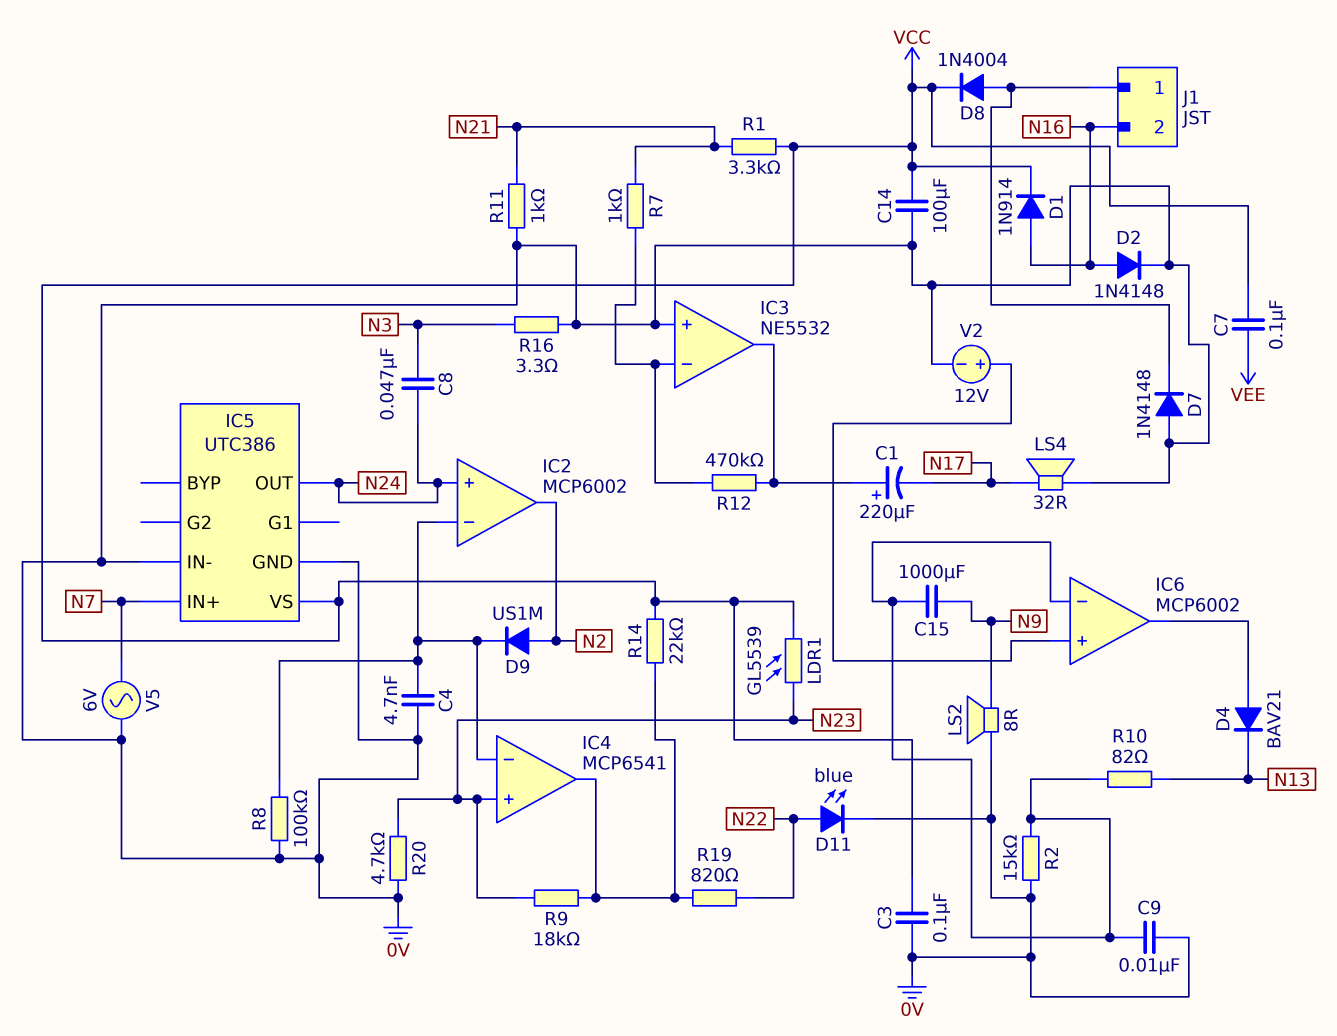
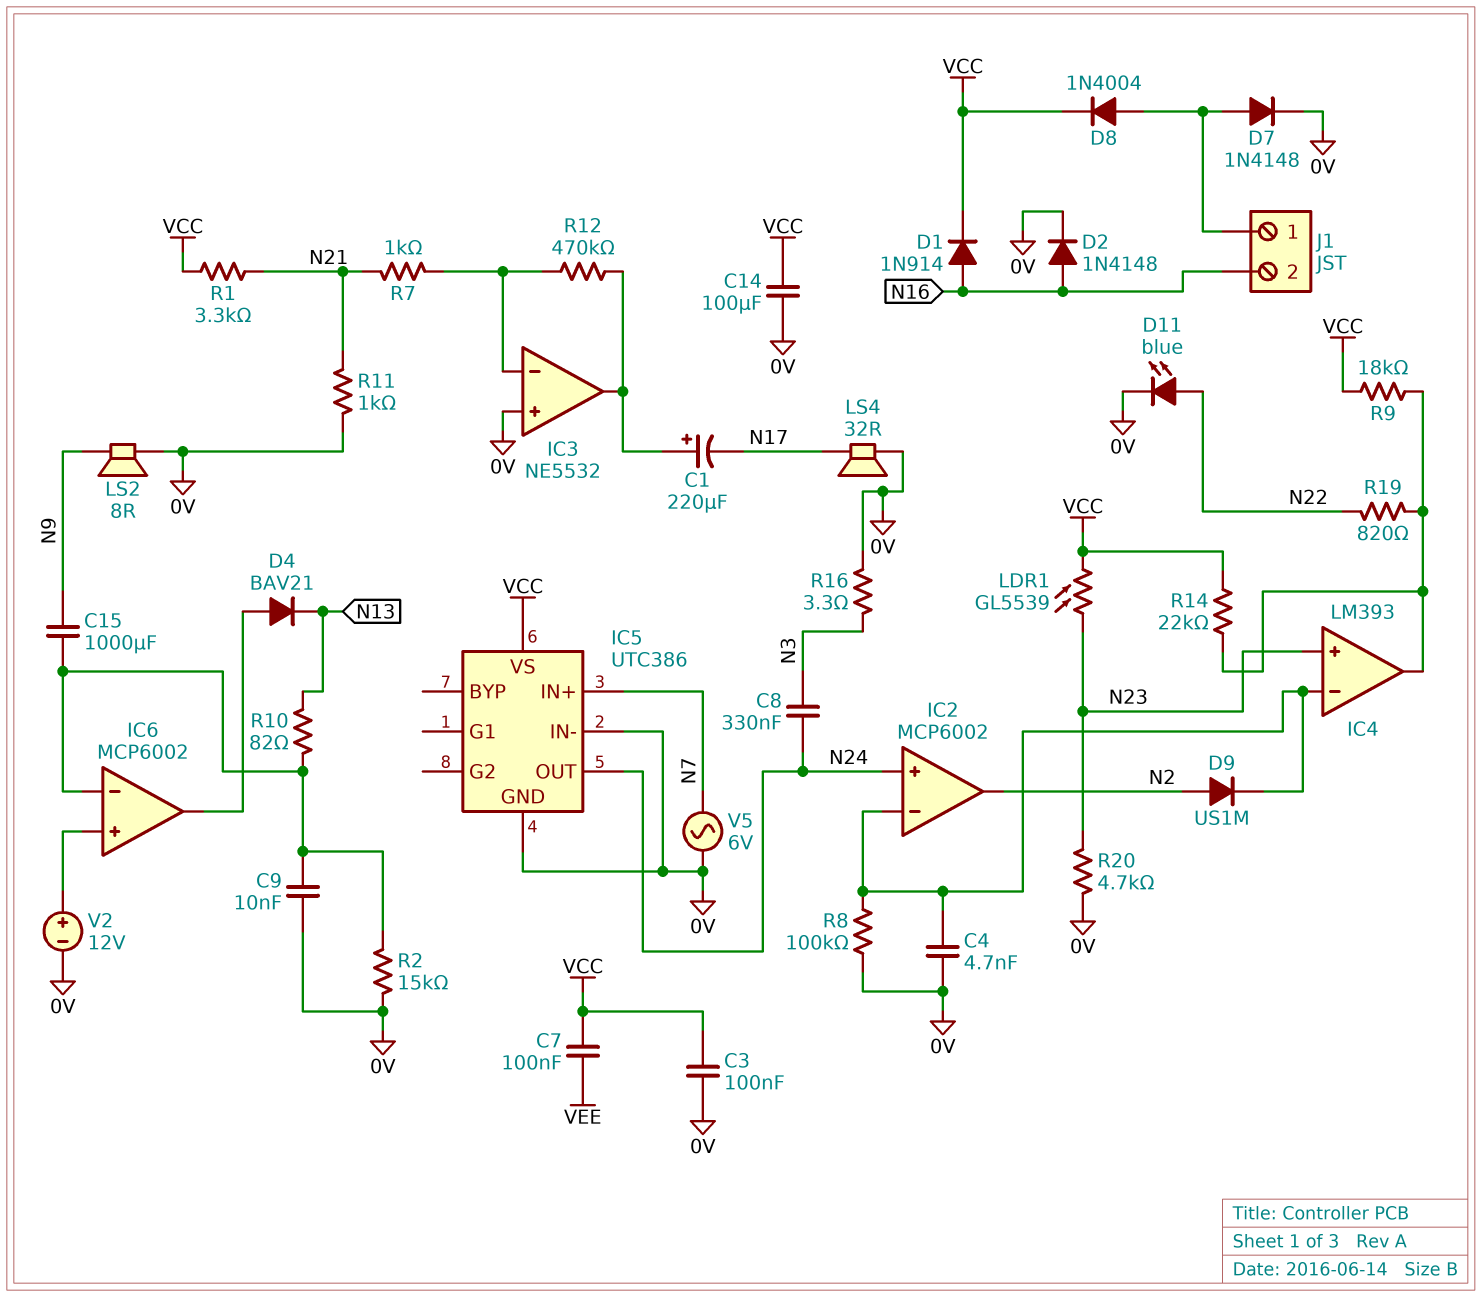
C8: 47nF (N3, N24) -> 330nF (N3, N24)
D7: diode 1N4148 (A 0V, K J1/1) -> diode 1N4148 (A J1/1, K 0V)
IC4: MCP6541 -> LM393
R9: 18k (IC4/out, N23) -> 18k (IC4/out, VCC)

